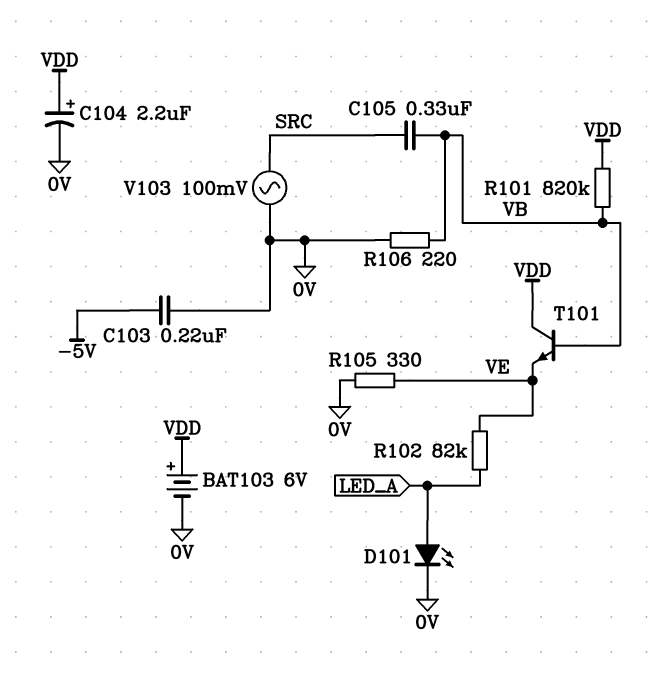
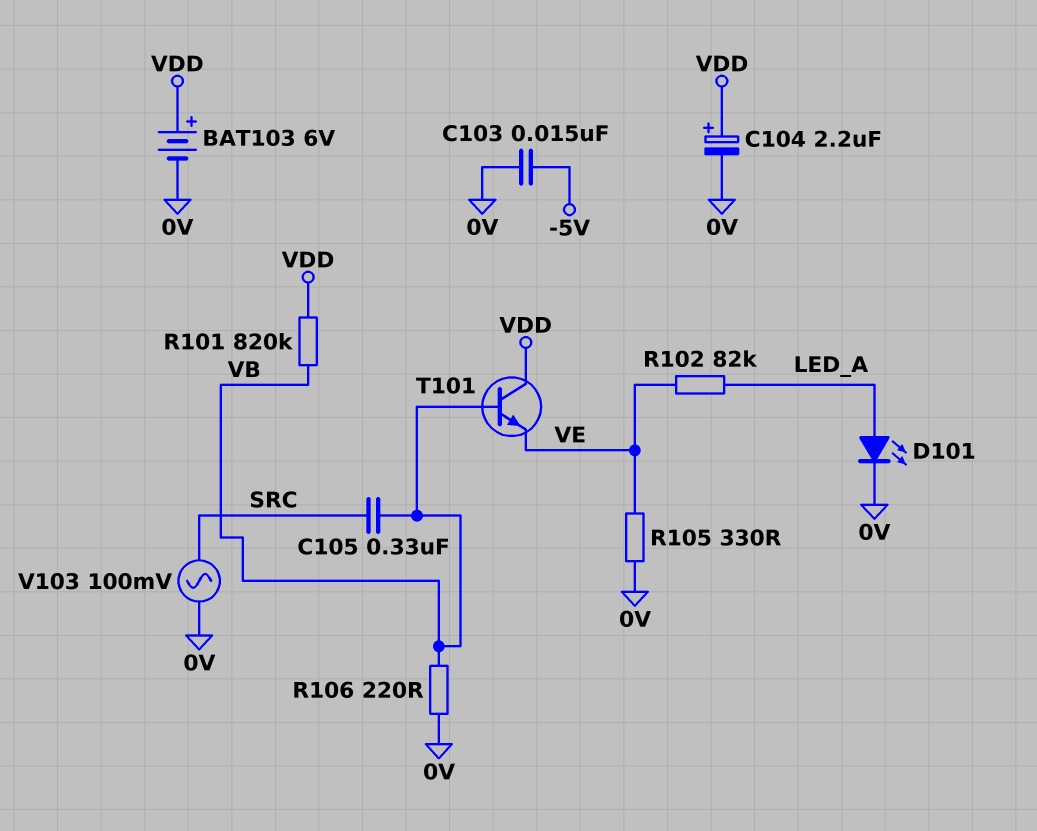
C103: 220nF (-5V, 0V) -> 15nF (-5V, 0V)

